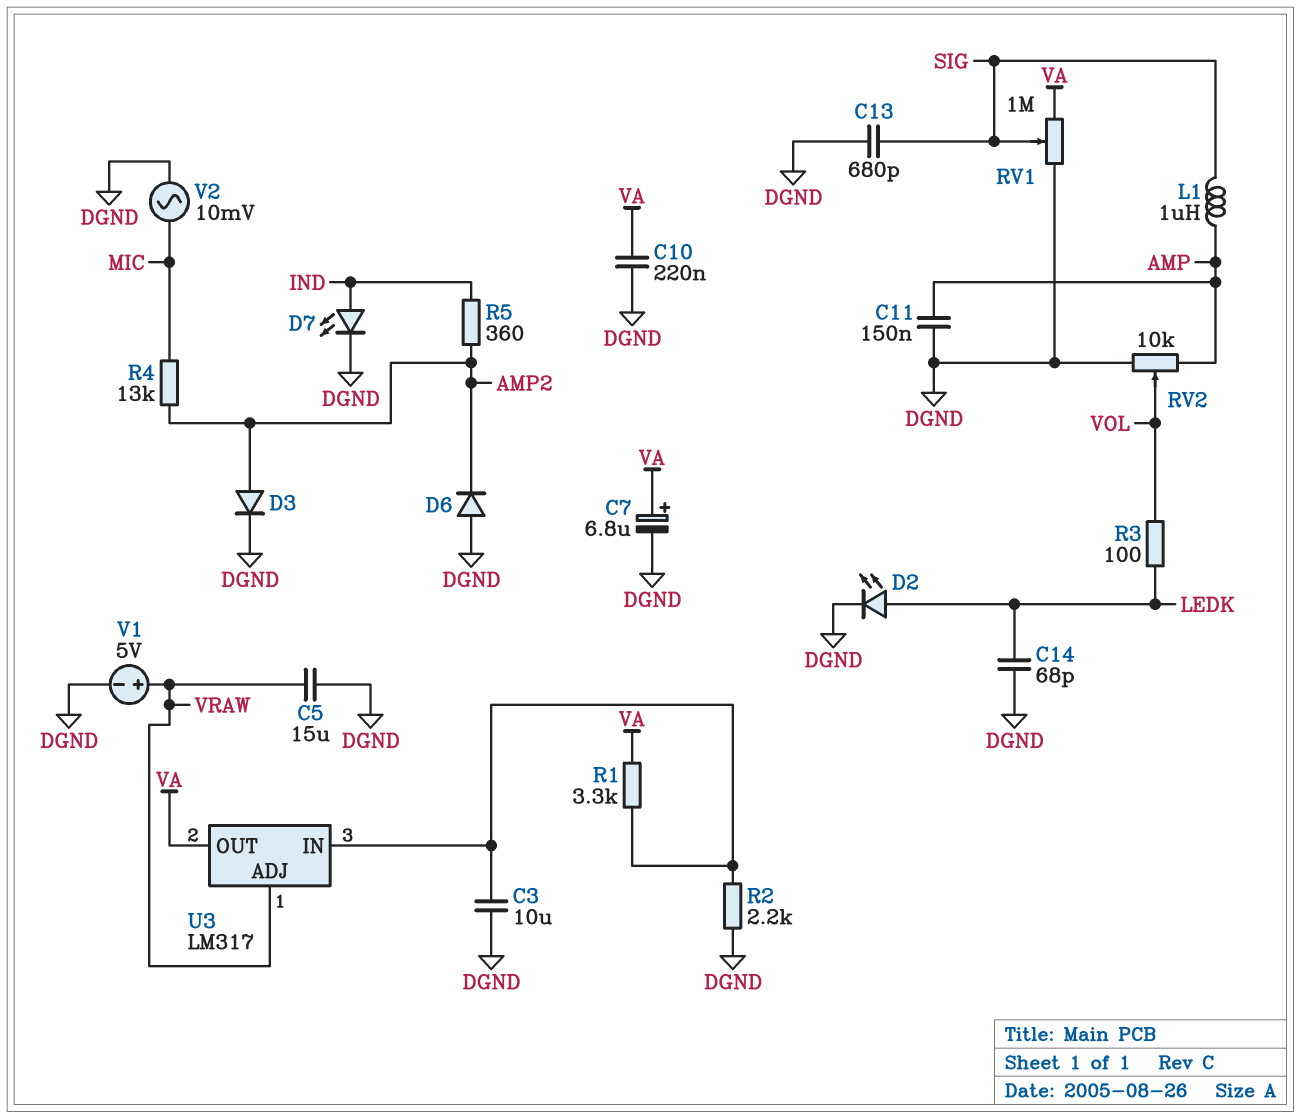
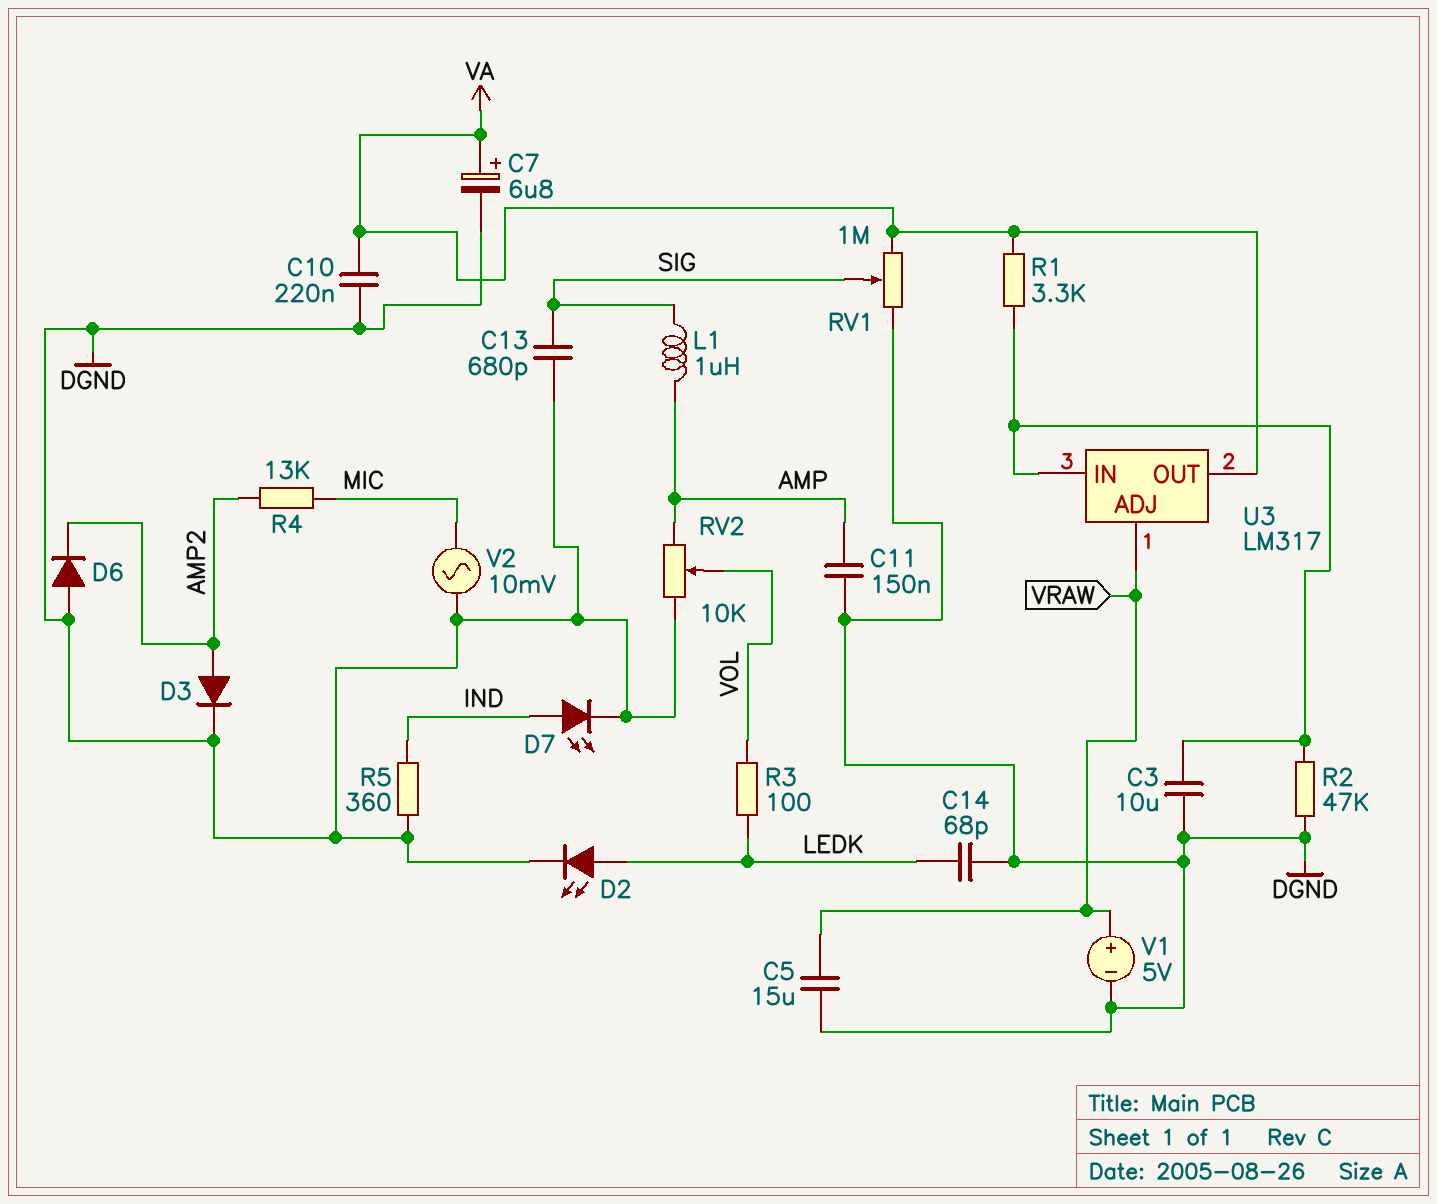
R2: 2.2k (DGND, U3/IN) -> 47k (DGND, U3/IN)
R5: 360 (AMP2, IND) -> 360 (DGND, IND)

